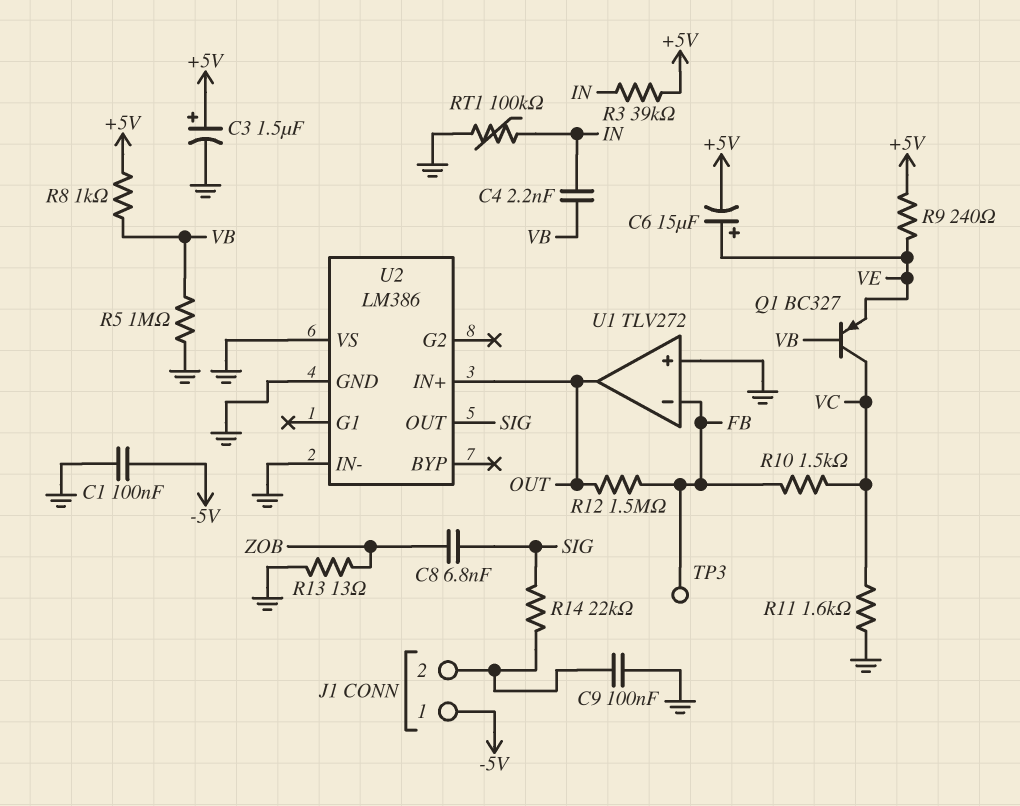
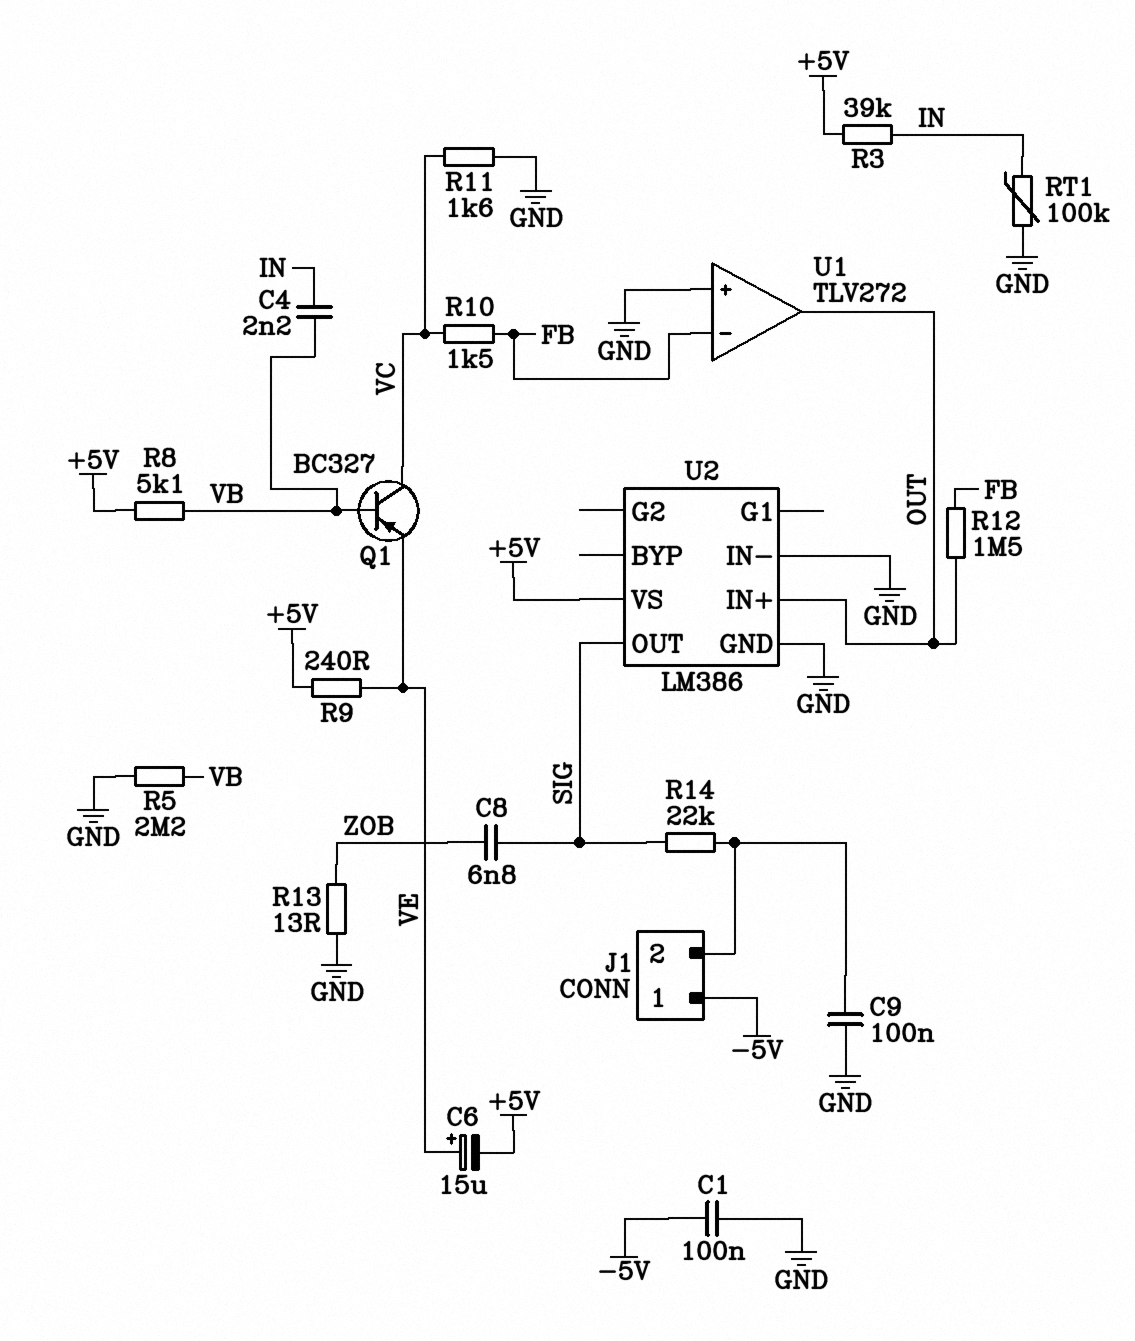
C3: 1.5uF (plus +5V, minus GND) -> none
R5: 1M (GND, VB) -> 2.2M (GND, VB)
R8: 1k (+5V, VB) -> 5.1k (+5V, VB)
TP3: test point (FB) -> none
U2 pin VS: GND -> +5V

